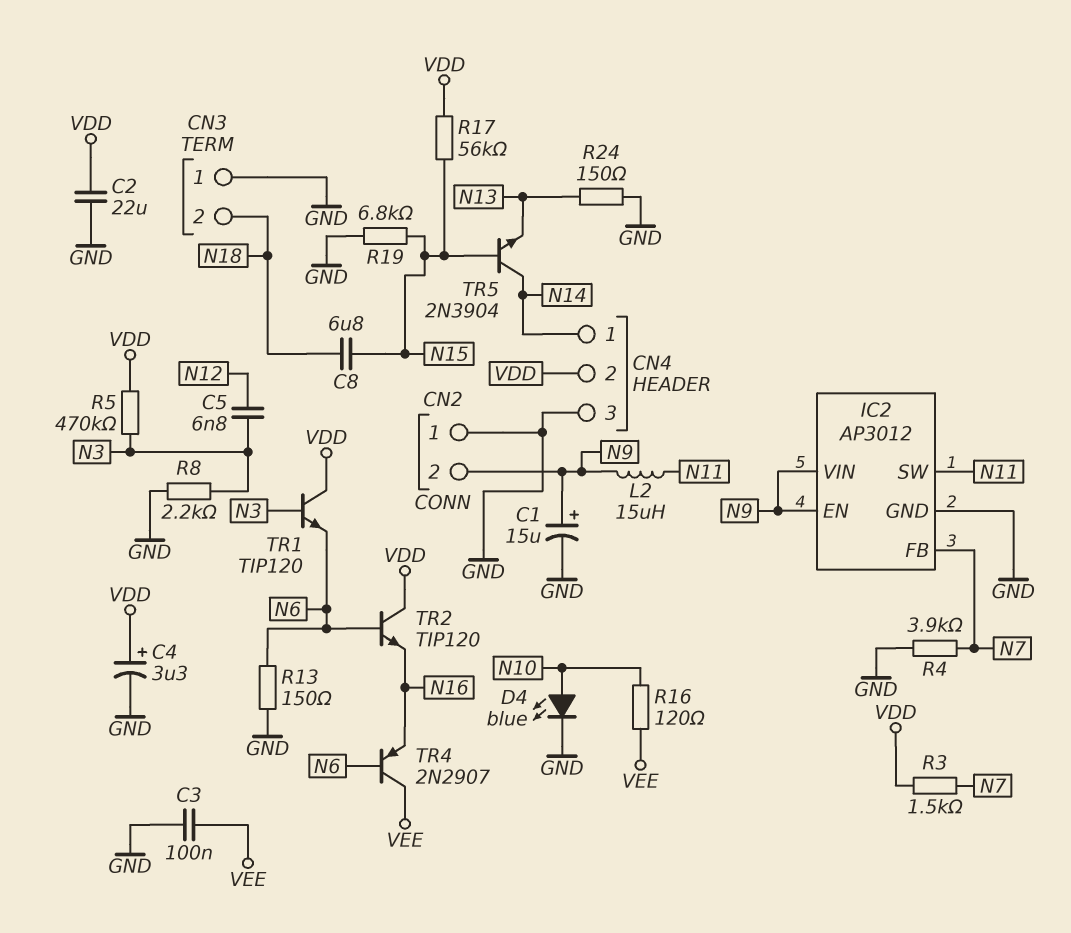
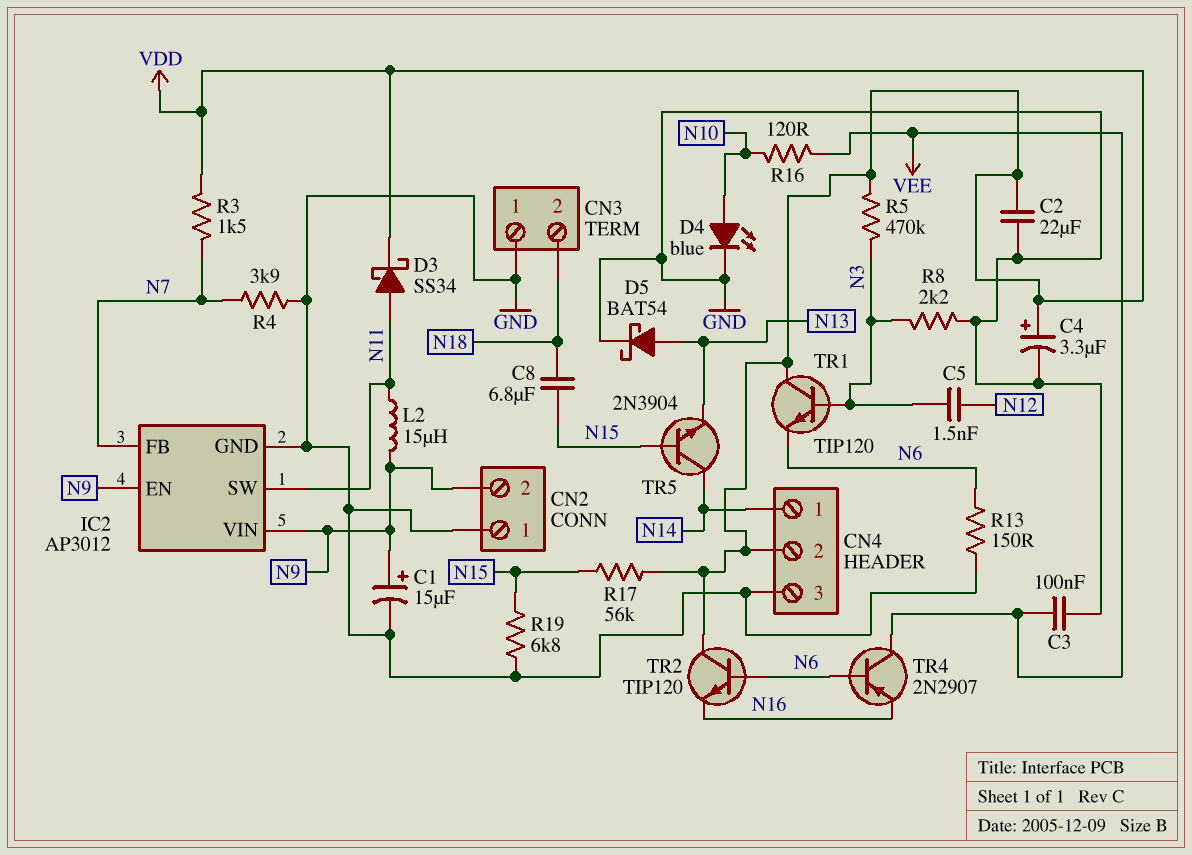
C5: 6.8nF (N3, N12) -> 1.5nF (N3, N12)
D3: none -> schottky SS34 (A N11, K VDD)
D5: none -> schottky BAT54 (A N13, K GND)
R24: 150 (GND, N13) -> none

